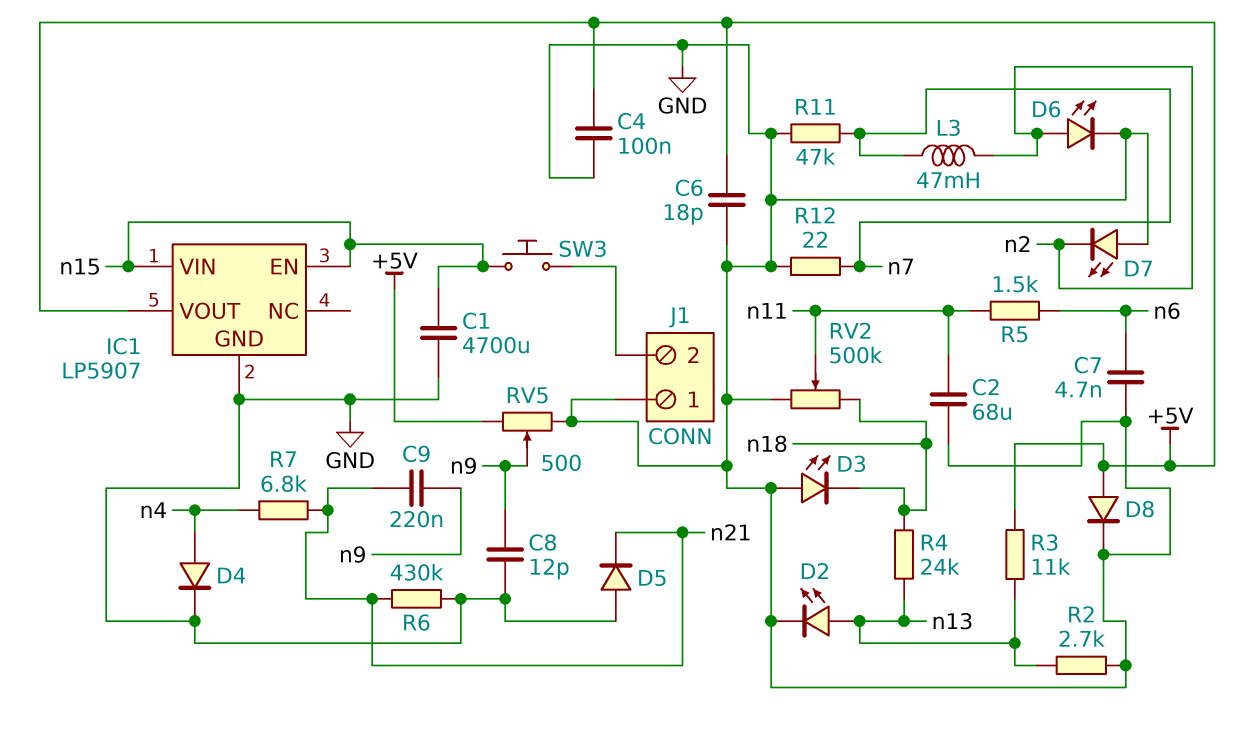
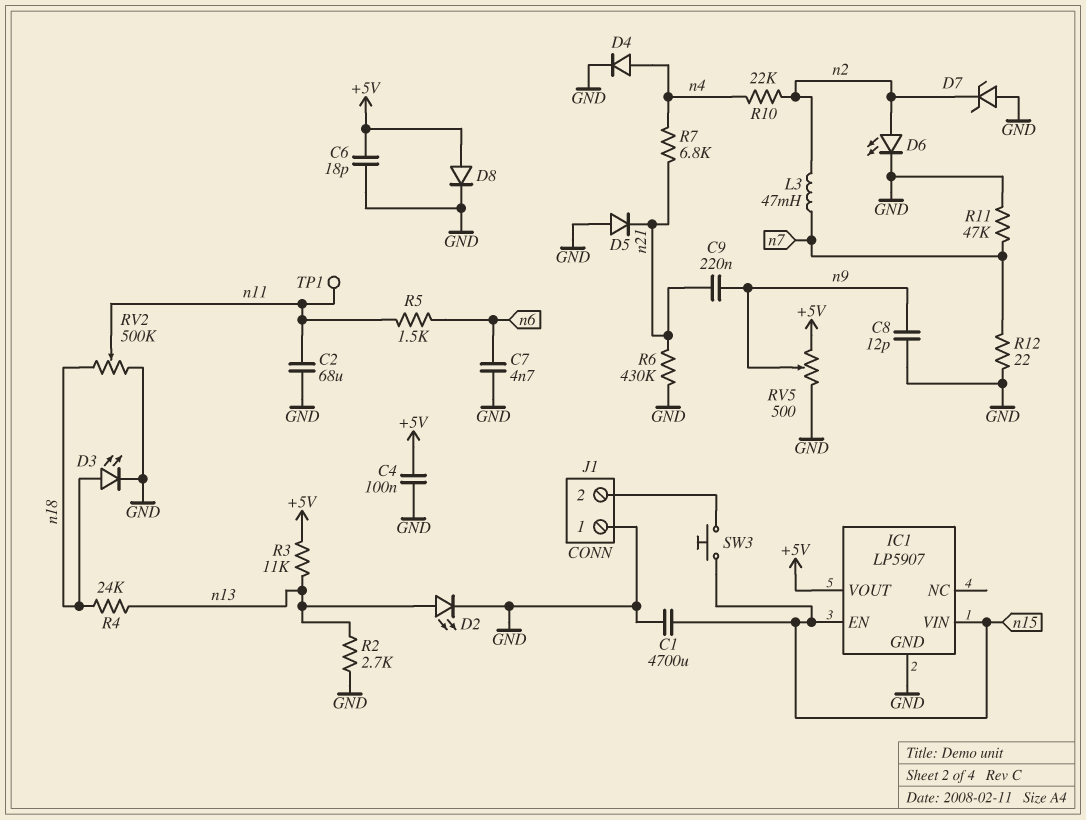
D3: LED (A GND, K n18) -> LED (A n18, K GND)
D7: LED (A GND, K n2) -> zener (A GND, K n2)
R10: none -> 22k (n2, n4)
TP1: none -> test point (n11)

